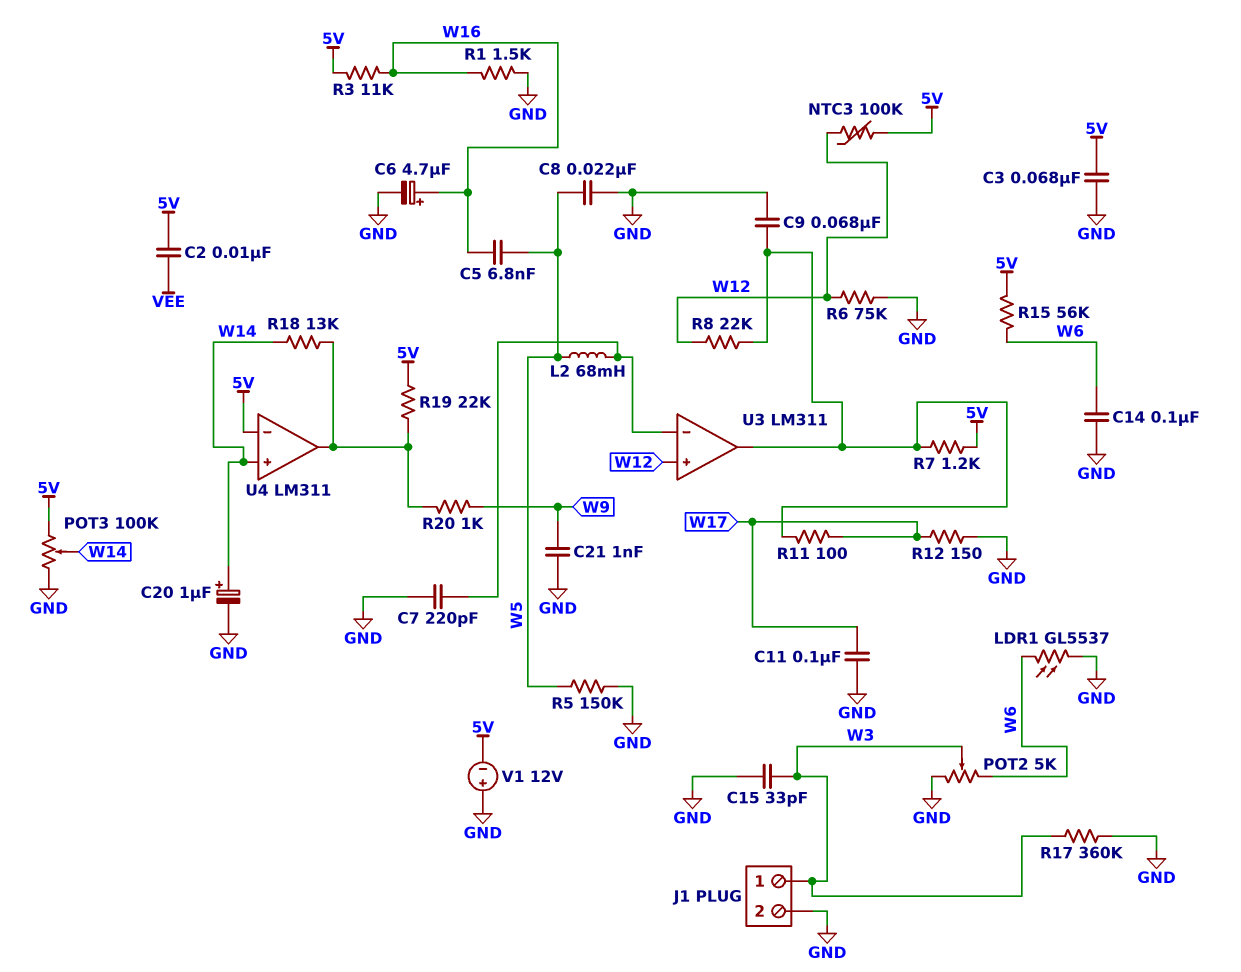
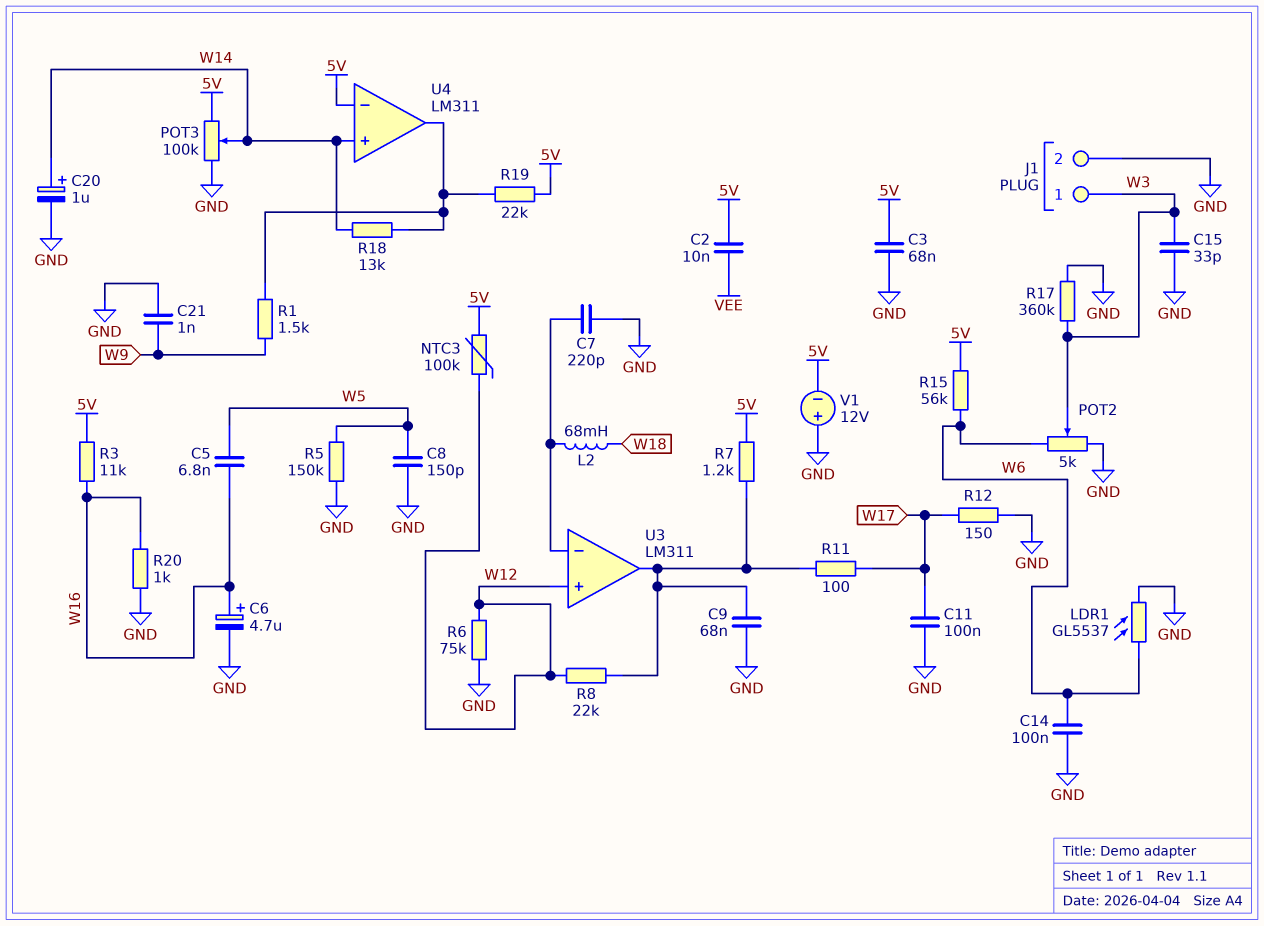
C8: 22nF (GND, W5) -> 150pF (GND, W5)
L2: 68mH (U3/in-, W5) -> 68mH (U3/in-, W18)
R1: 1.5k (GND, W16) -> 1.5k (U4/out, W9)
R20: 1k (U4/out, W9) -> 1k (GND, W16)

